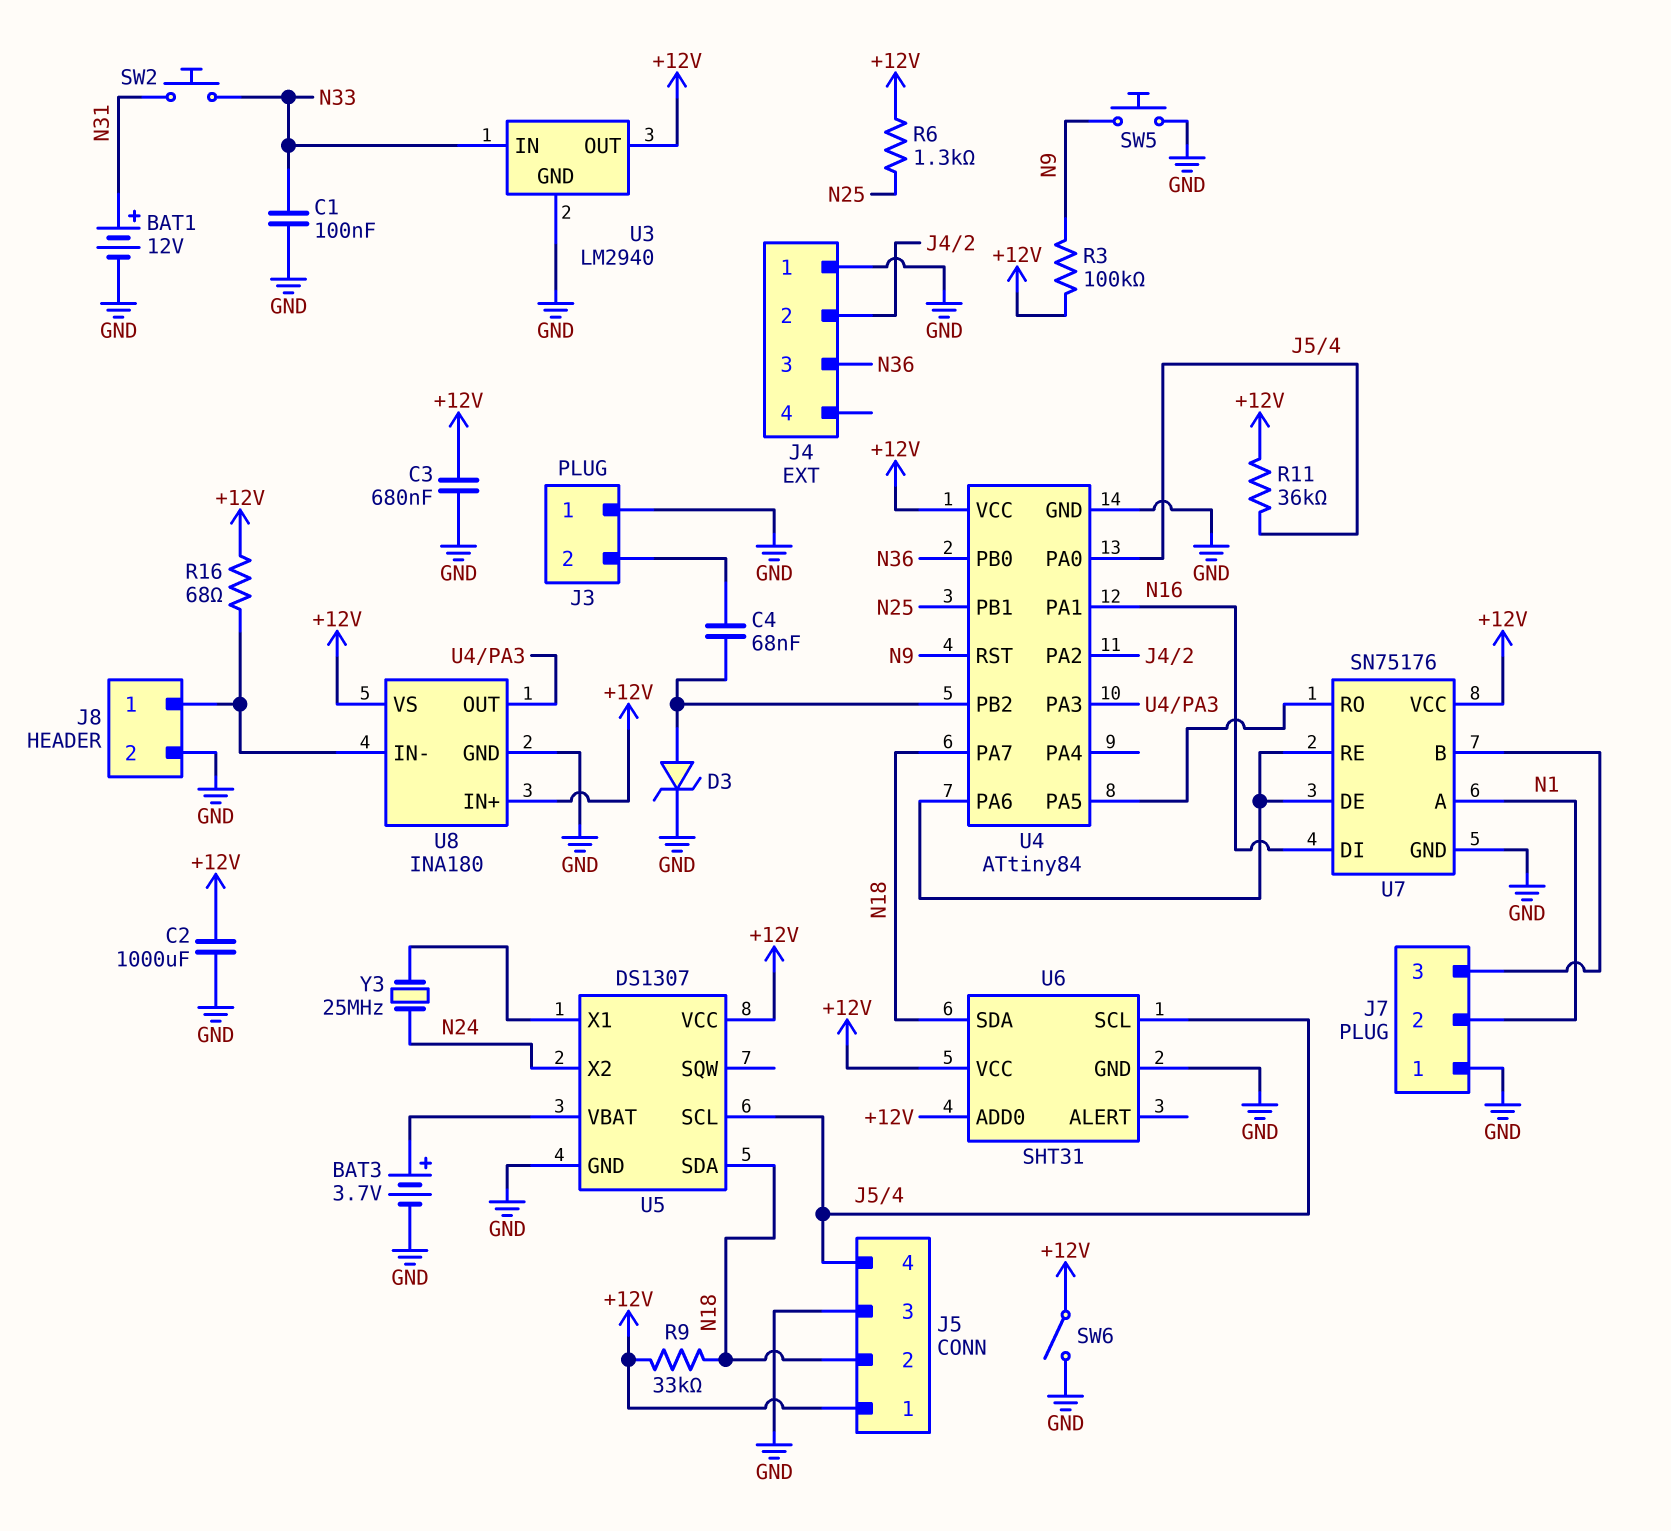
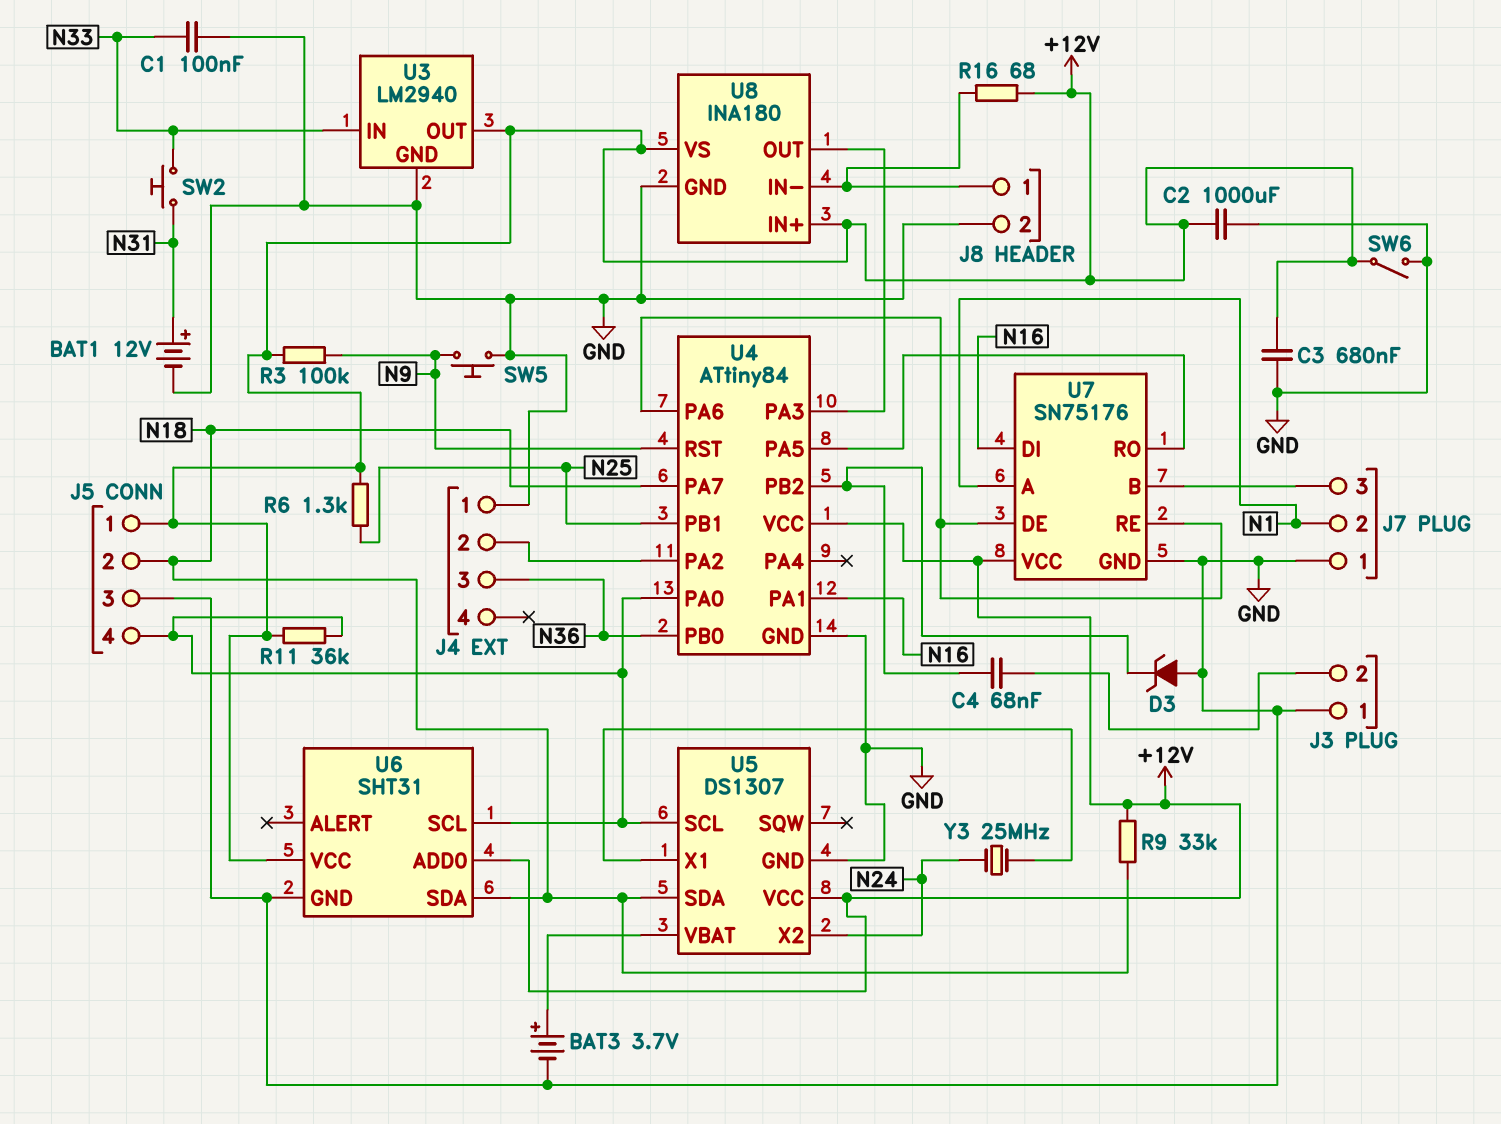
D3: zener (A U4/PB2, K GND) -> zener (A GND, K U4/PB2)

